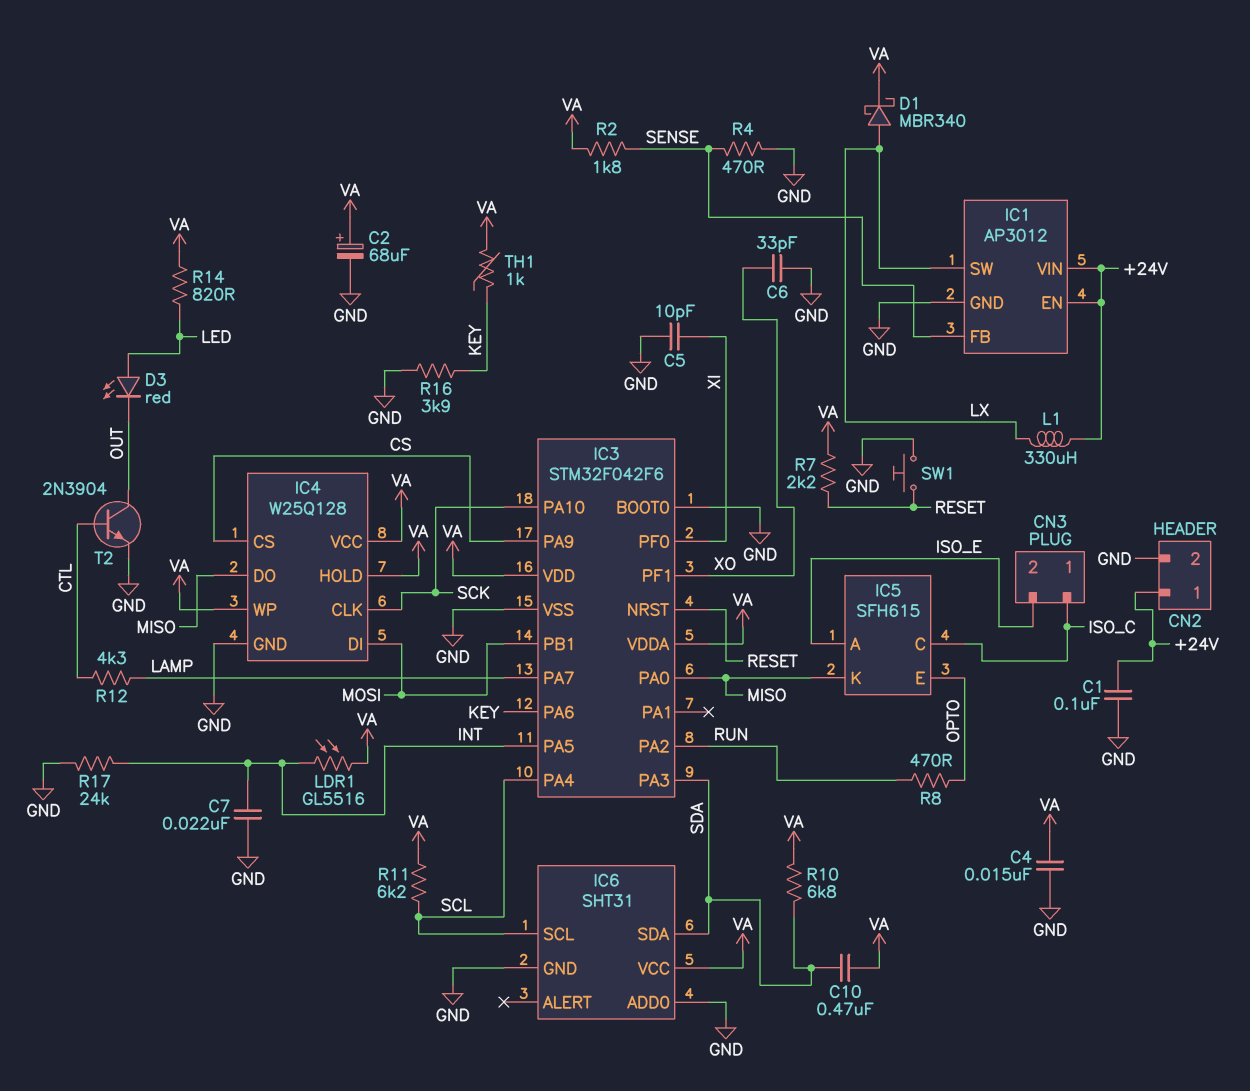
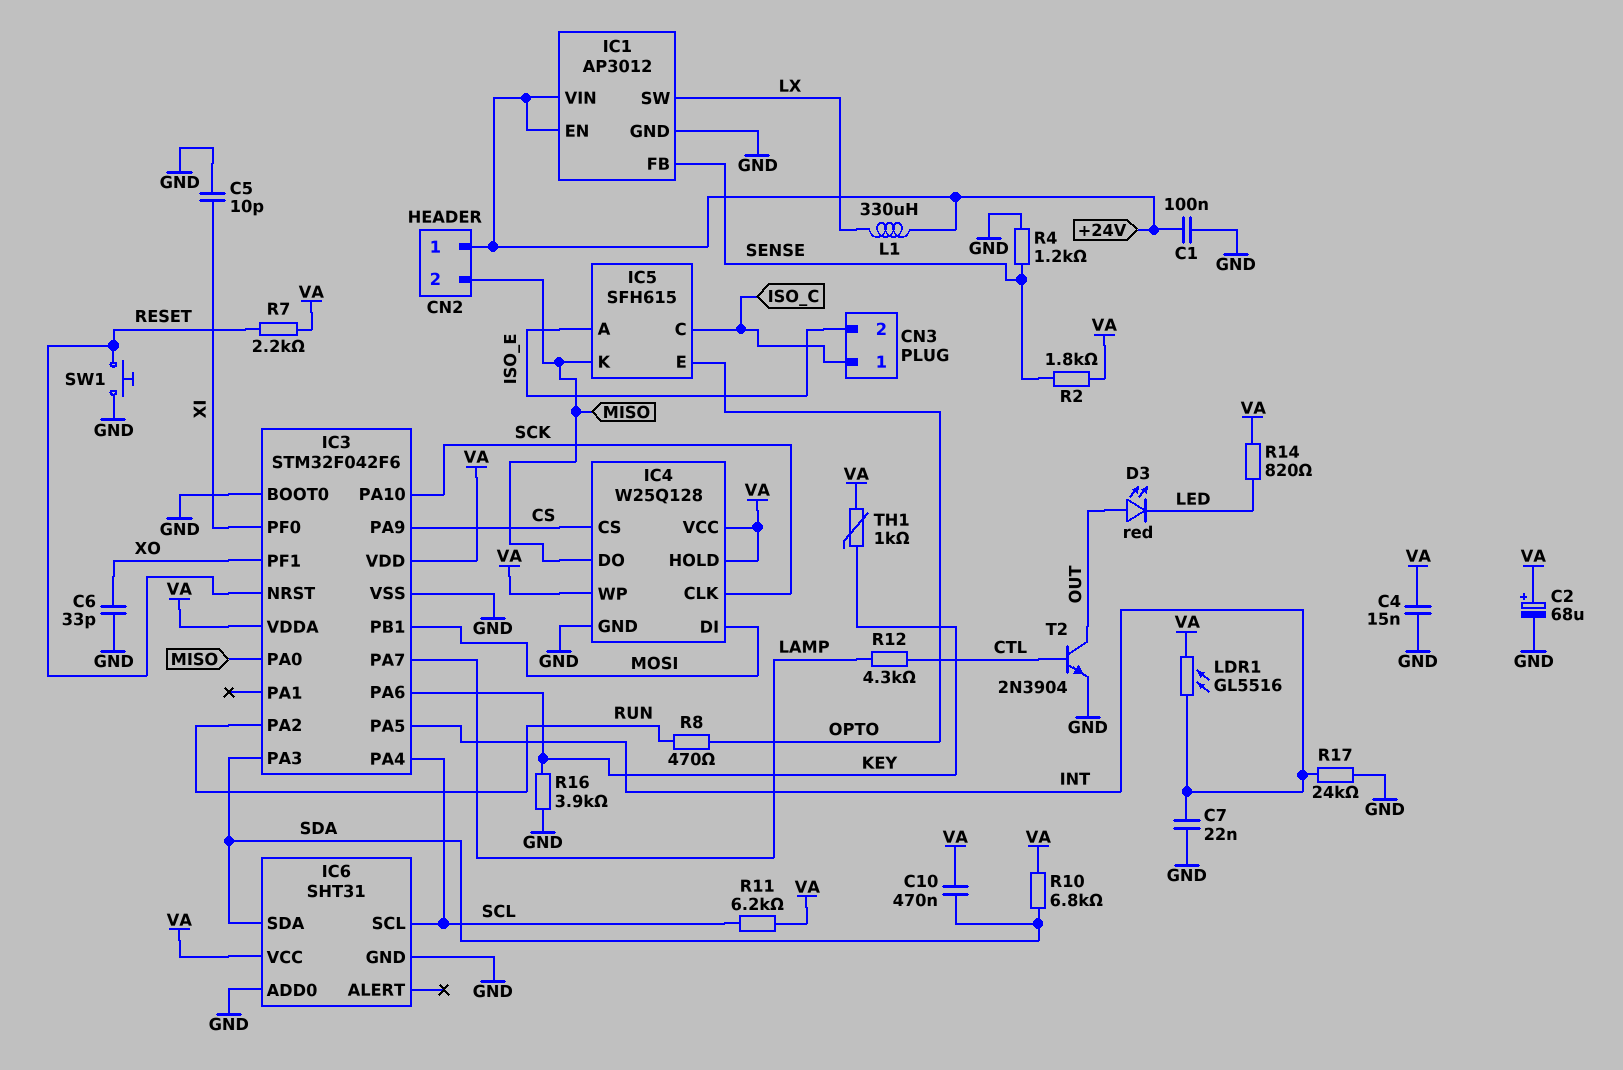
CN2 pin 2: GND -> MISO
D1: schottky MBR340 (A LX, K VA) -> none
D3: LED red (A LED, K OUT) -> LED red (A OUT, K LED)
R4: 470 (GND, SENSE) -> 1.2k (GND, SENSE)

